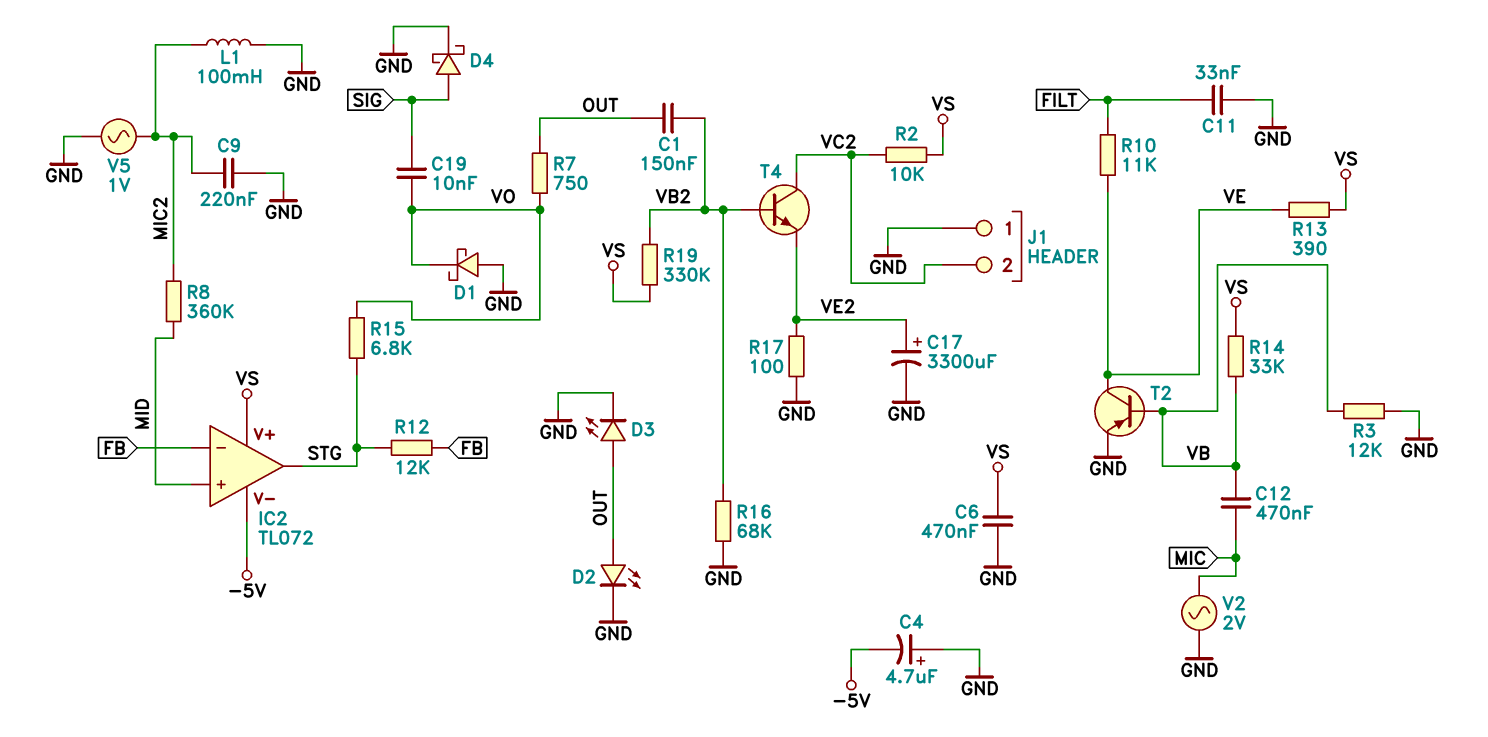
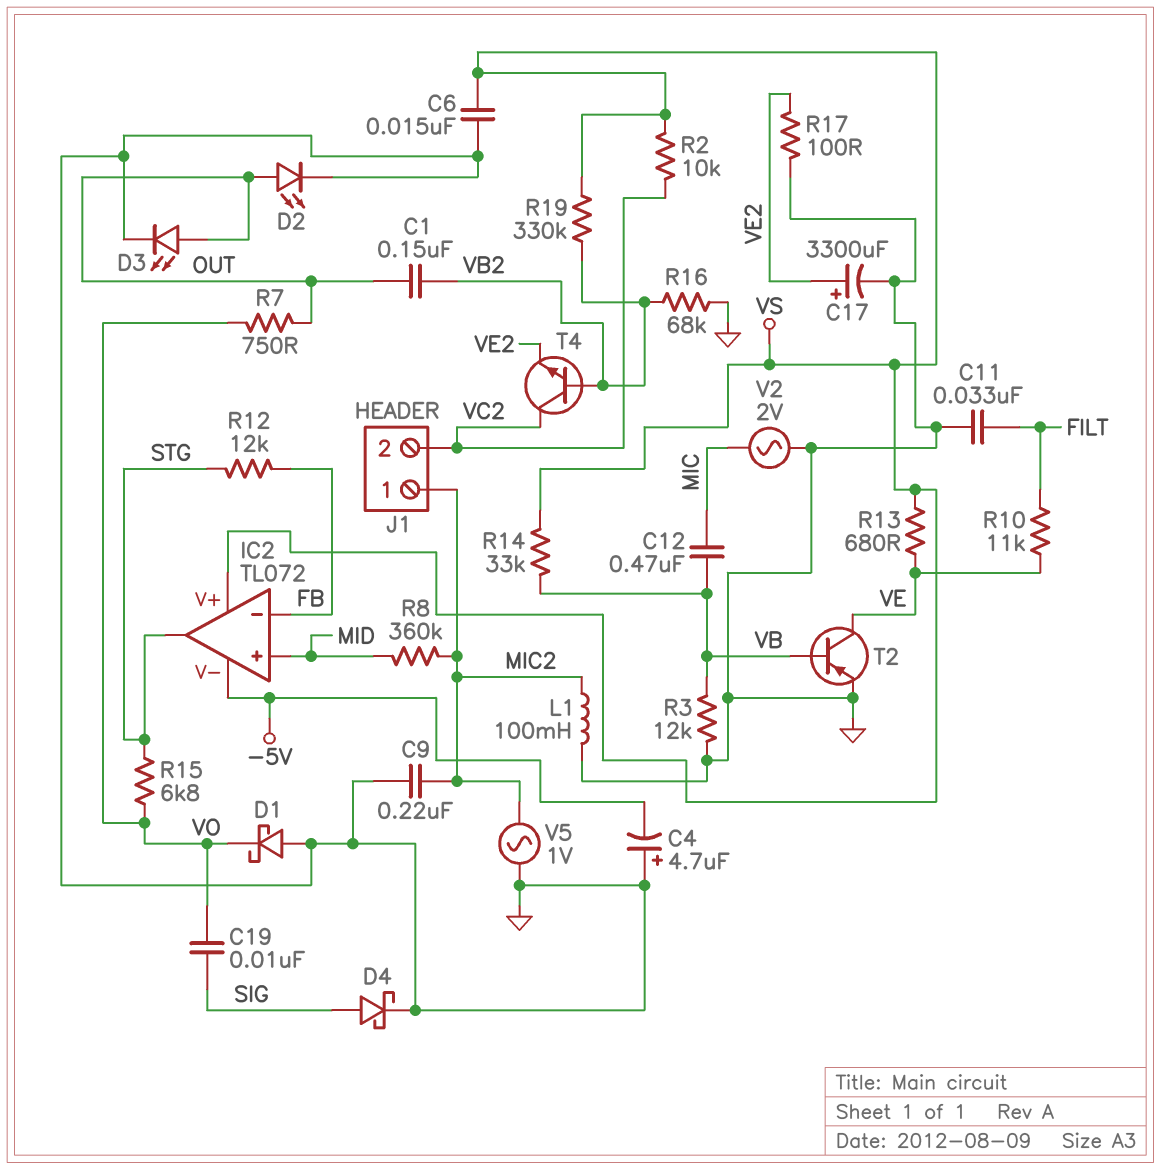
C6: 470nF (GND, VS) -> 15nF (GND, VS)
J1 pin 1: GND -> MIC2
R13: 390 (VE, VS) -> 680 (VE, VS)

